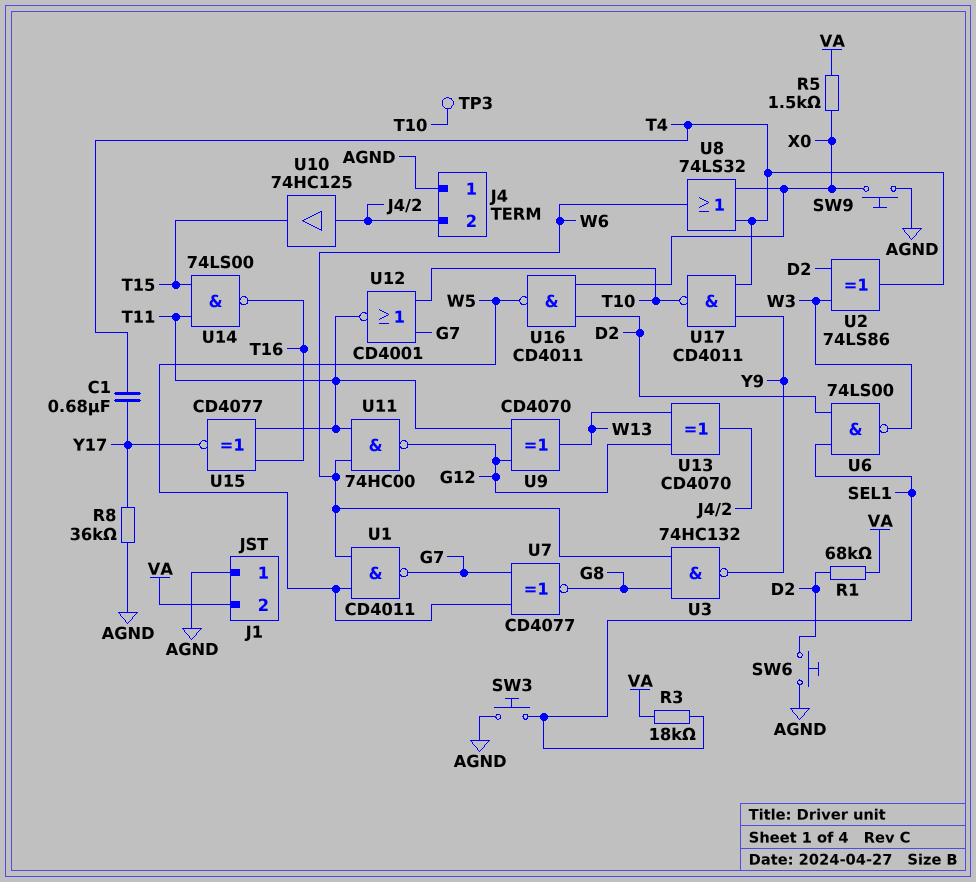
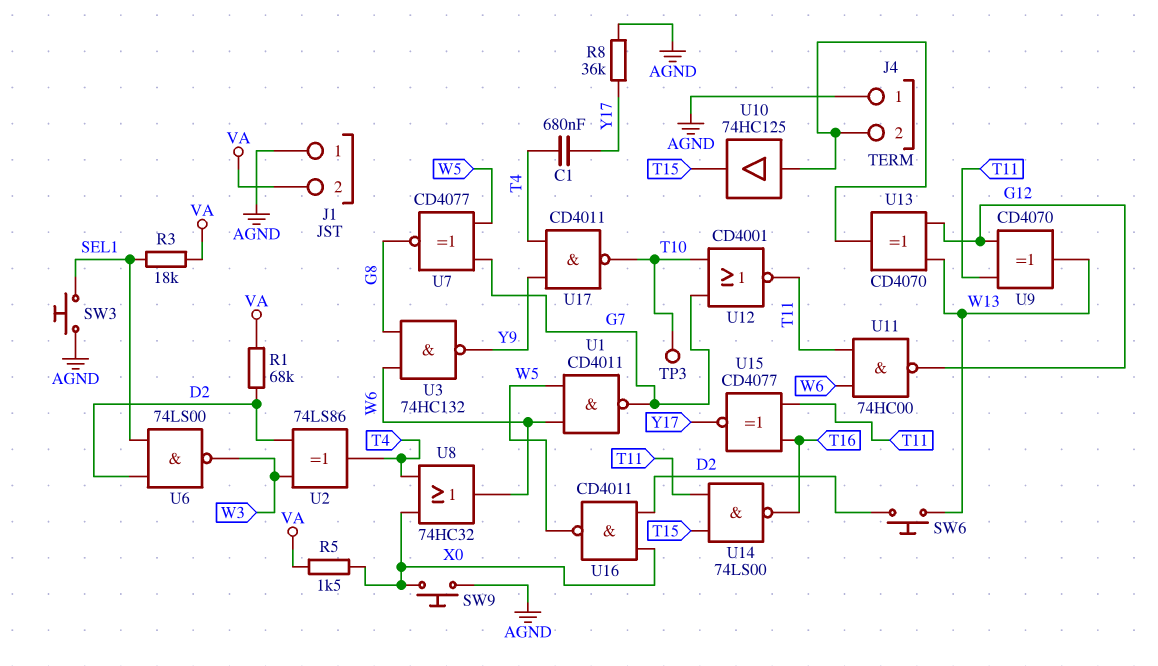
SW6: button (AGND, D2) -> button (D2, W13)
U8: OR 74LS32 (in T4, in X0, out W6) -> OR 74HC32 (in T4, in X0, out W6)

